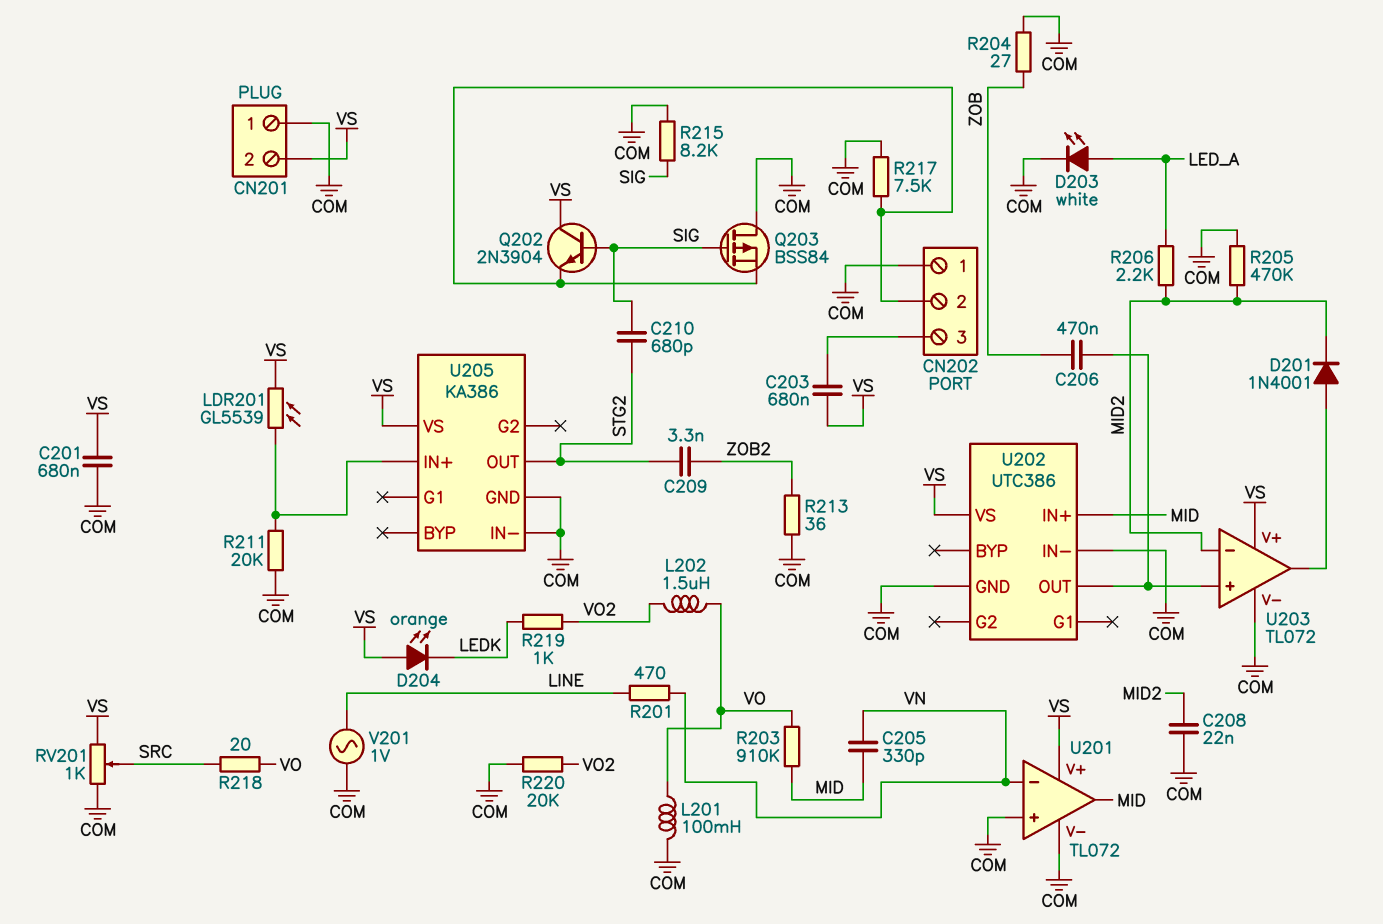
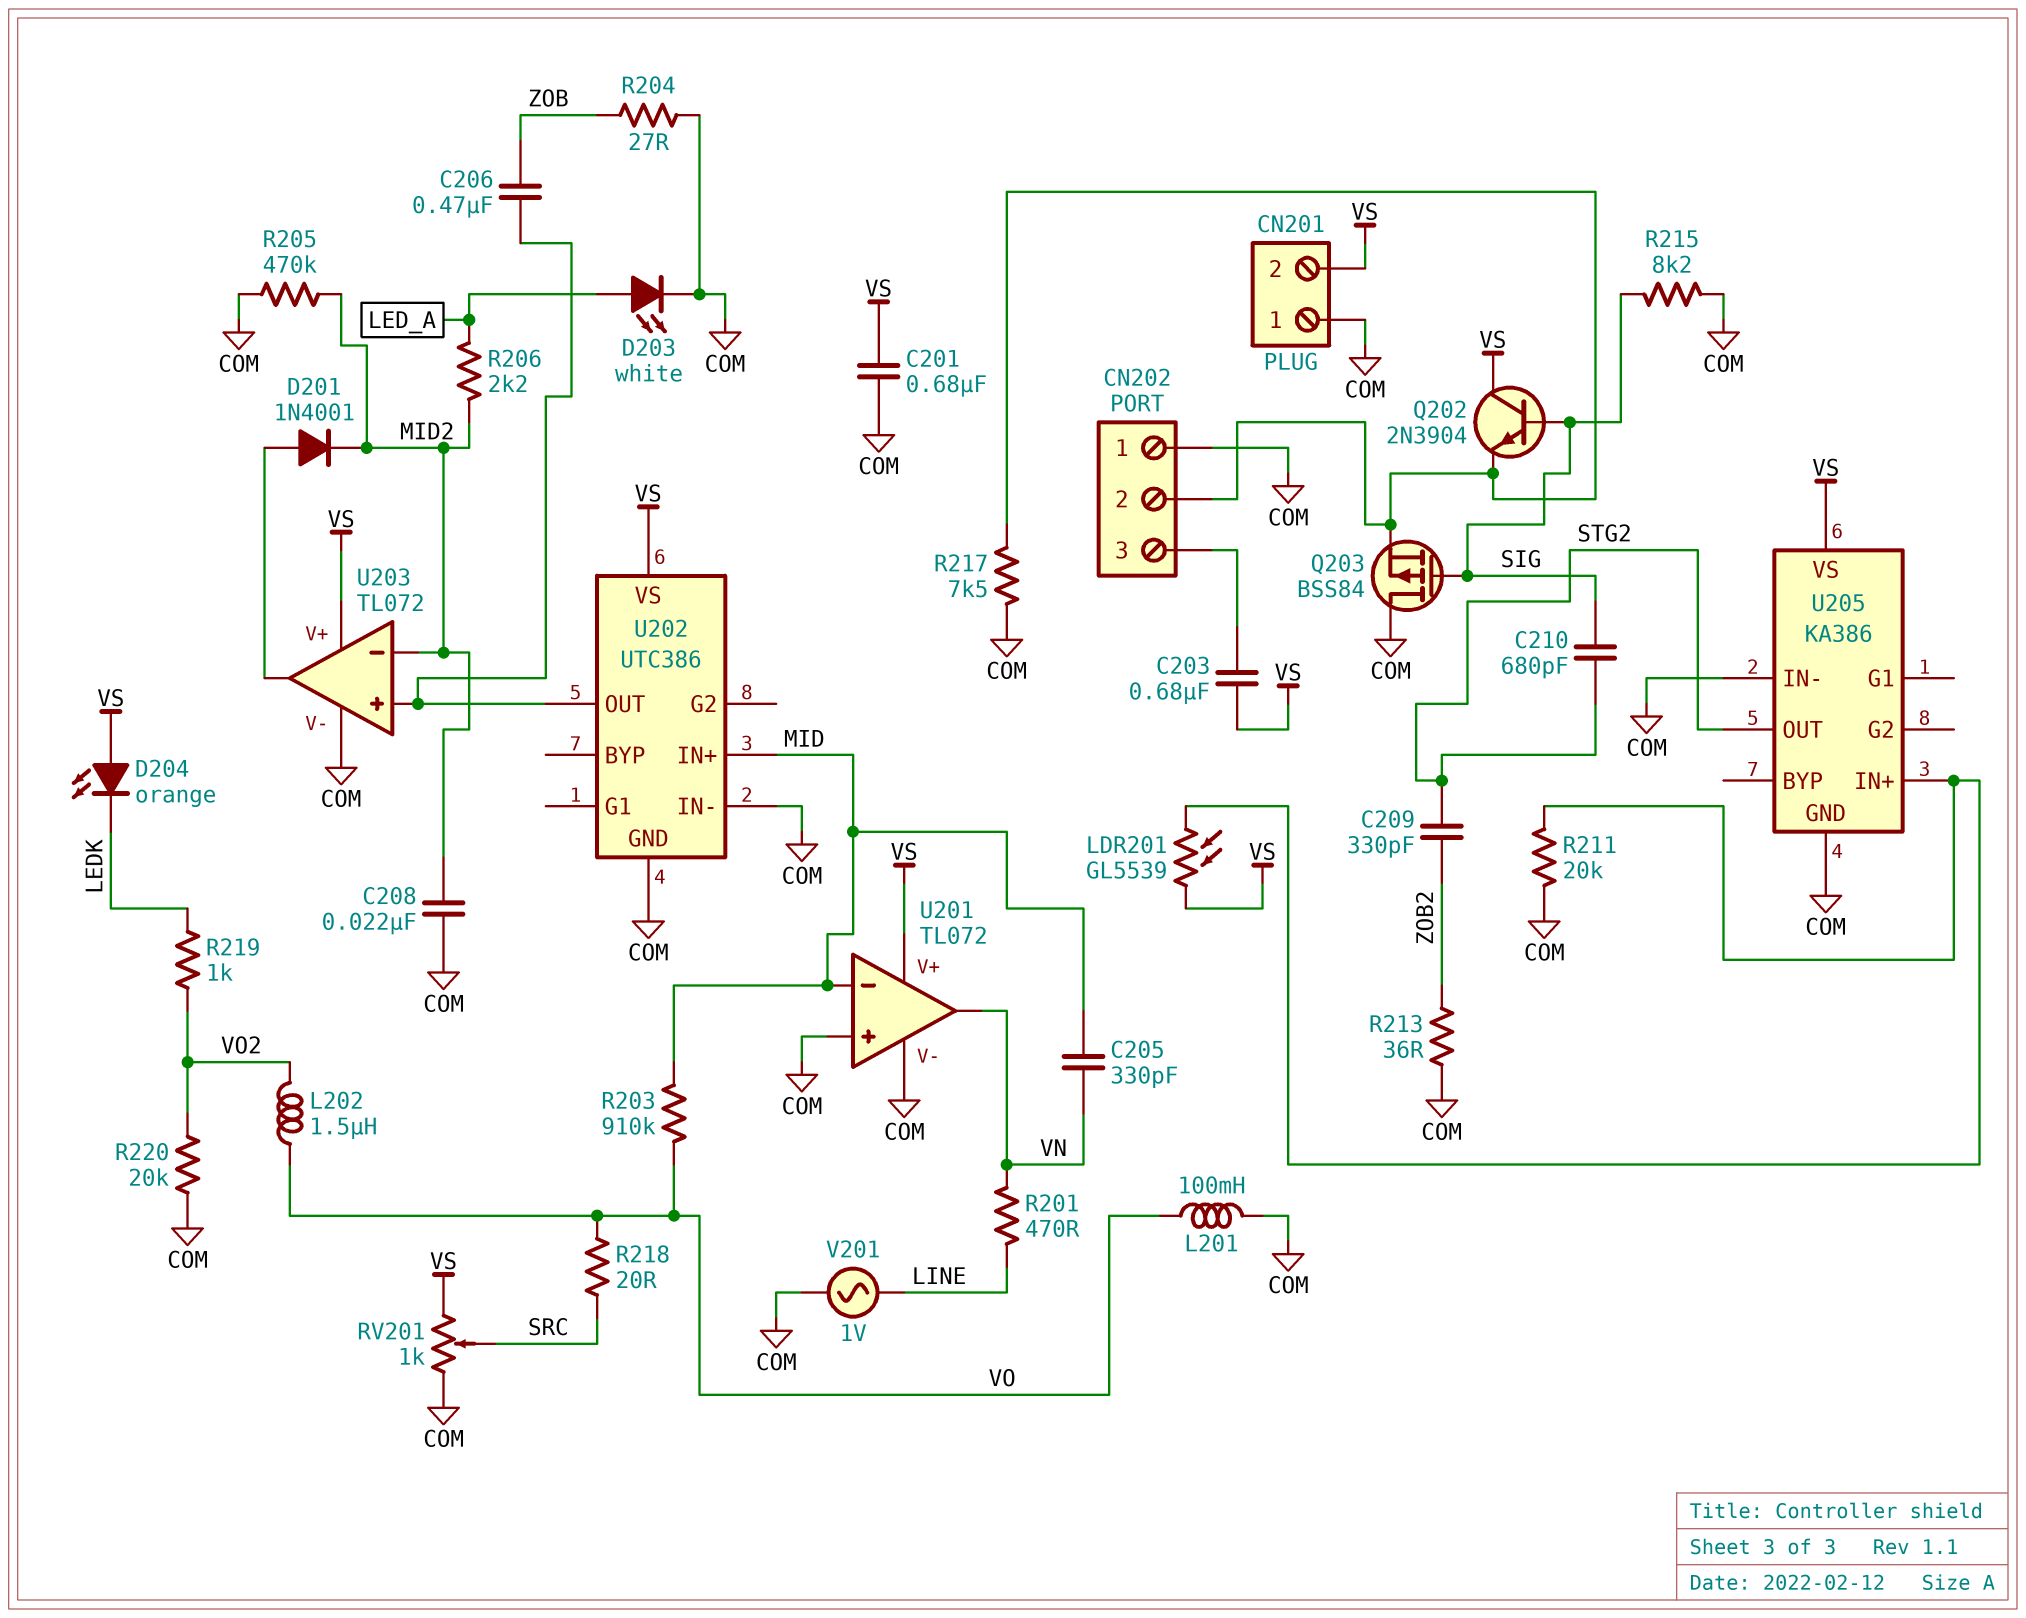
C209: 3.3nF (STG2, ZOB2) -> 330pF (STG2, ZOB2)
U201 pin in-: VN -> MID
U201 pin out: MID -> VN

